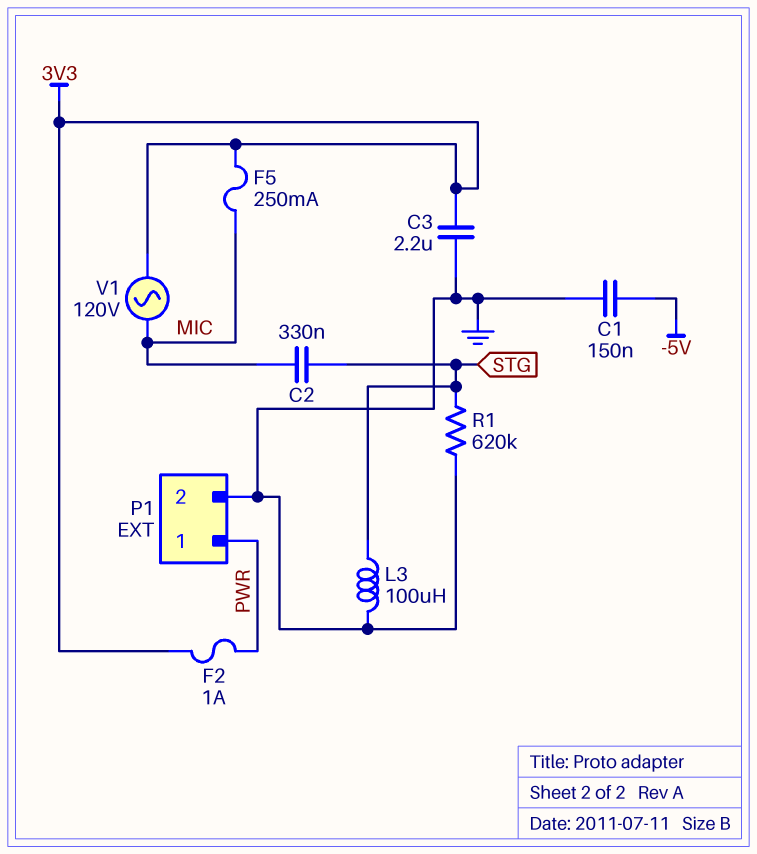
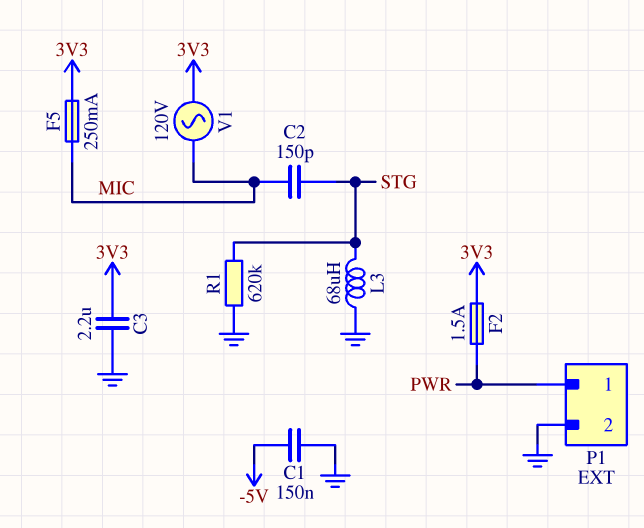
C2: 330nF (MIC, STG) -> 150pF (MIC, STG)
F2: 1A (3V3, PWR) -> 1.5A (3V3, PWR)
L3: 100uH (GND, STG) -> 68uH (GND, STG)

